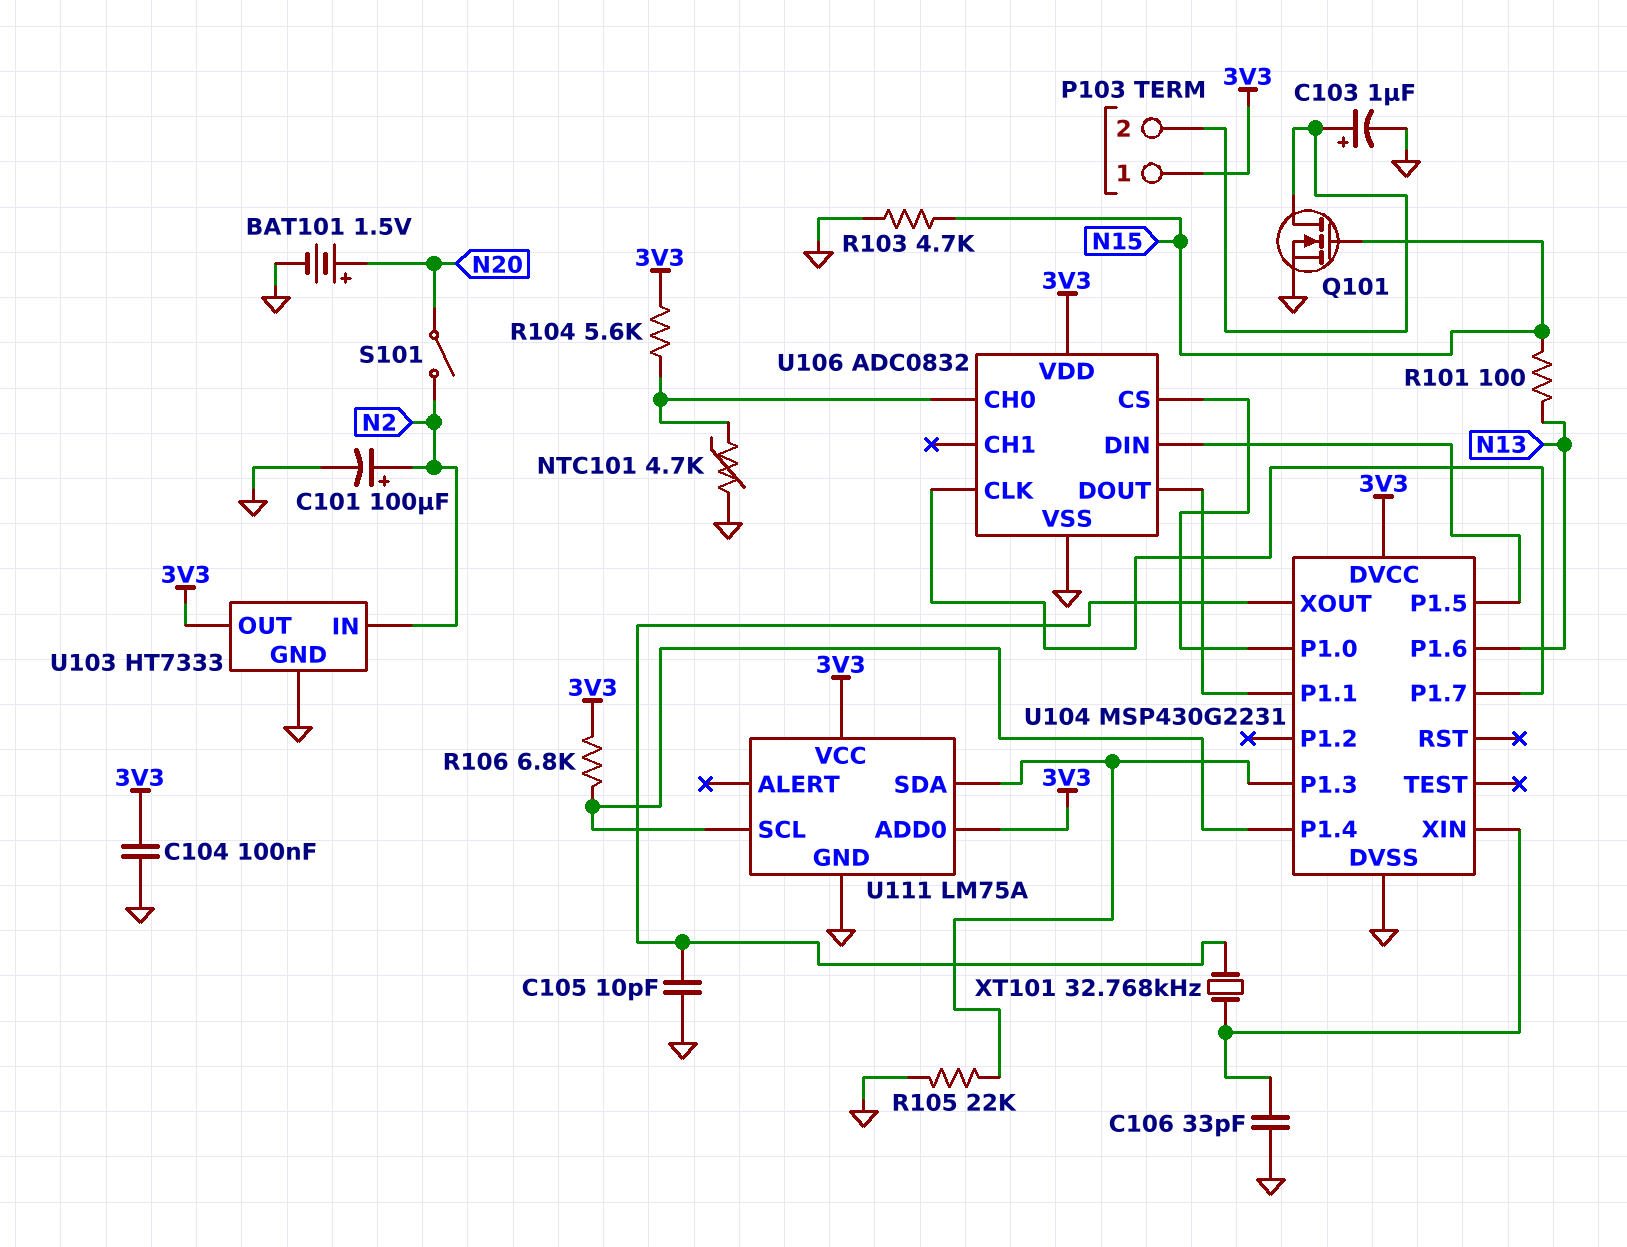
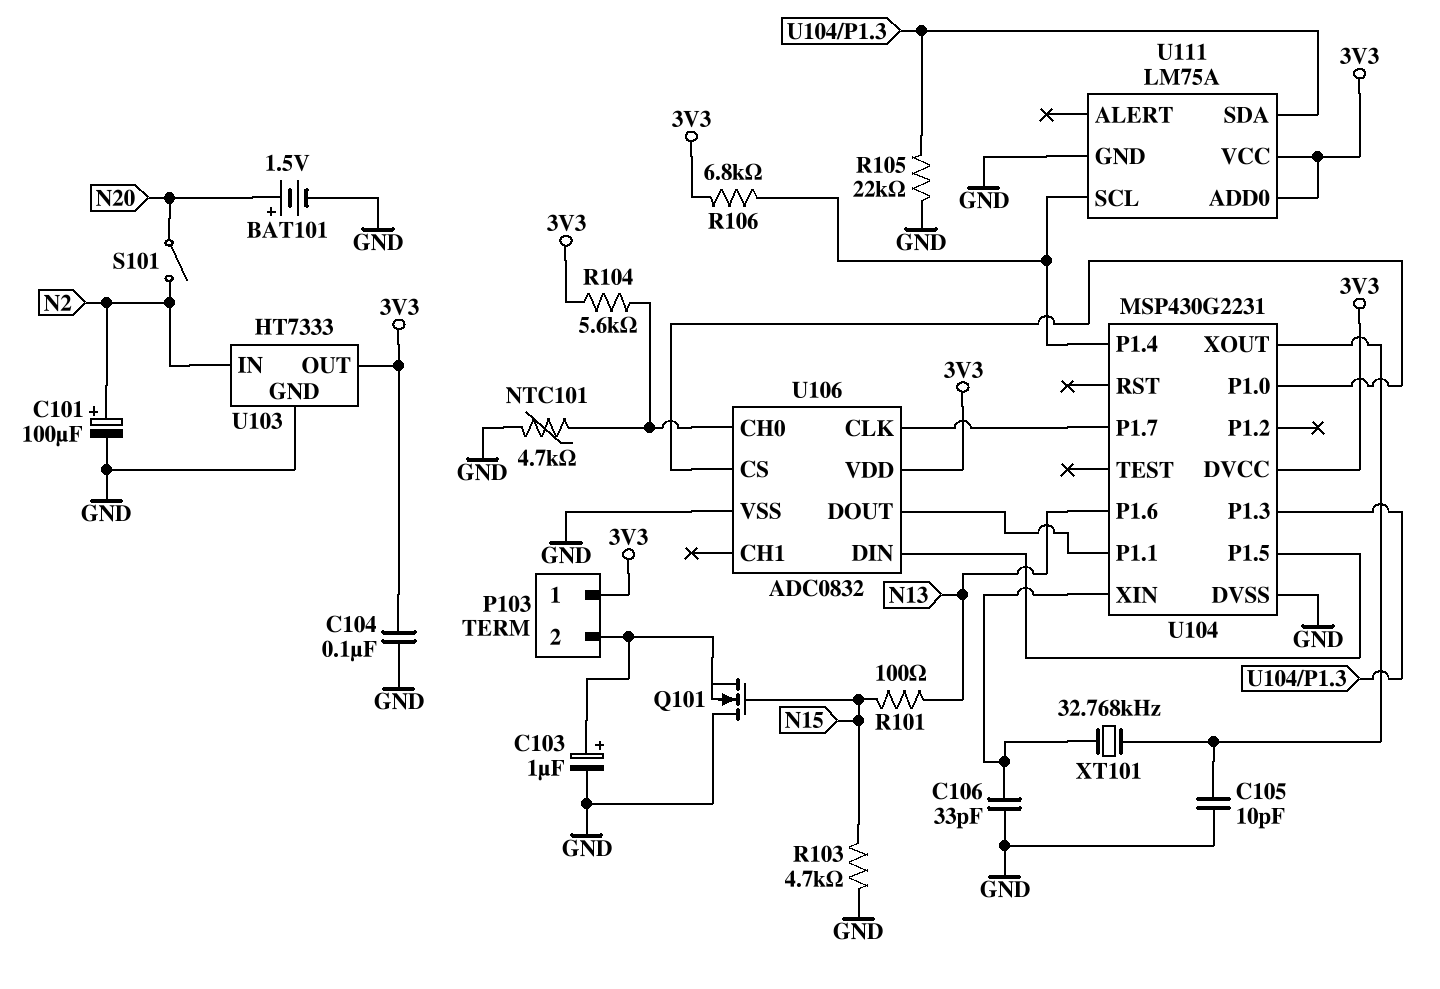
Q101: NMOS (G N15, D P103/2, S GND) -> NMOS (G N15, D GND, S P103/2)

